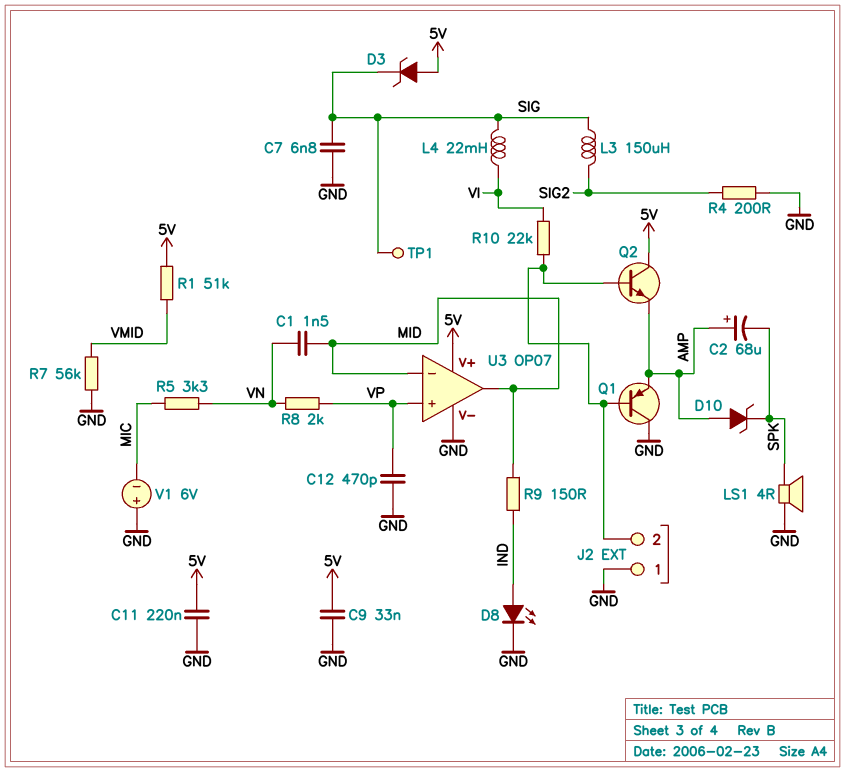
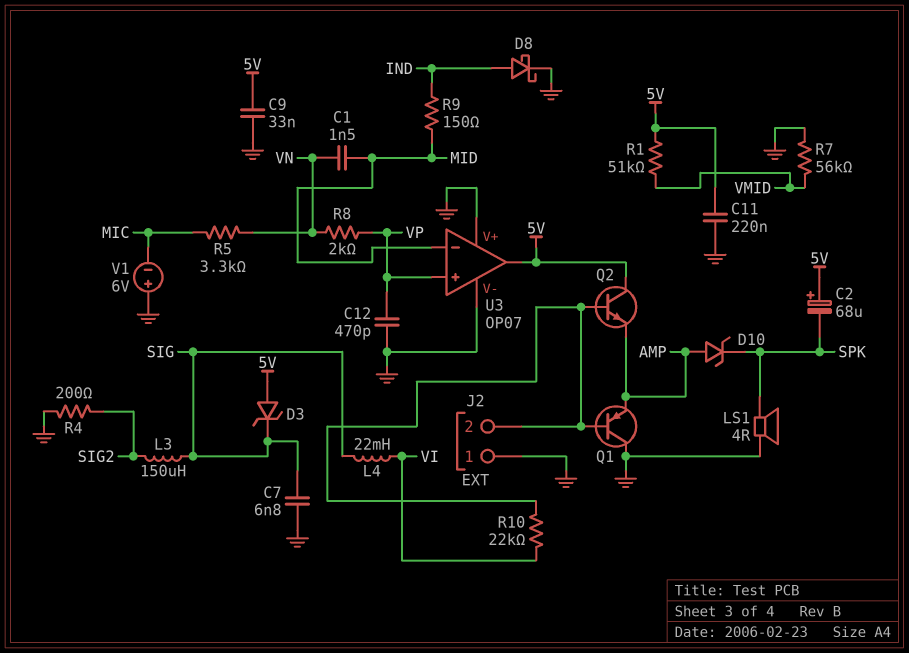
C2: 68uF (plus AMP, minus SPK) -> 68uF (plus 5V, minus SPK)
D8: LED (A IND, K GND) -> schottky (A IND, K GND)
TP1: test point (SIG) -> none
U3 pin V+: 5V -> GND
U3 pin out: MID -> 5V

